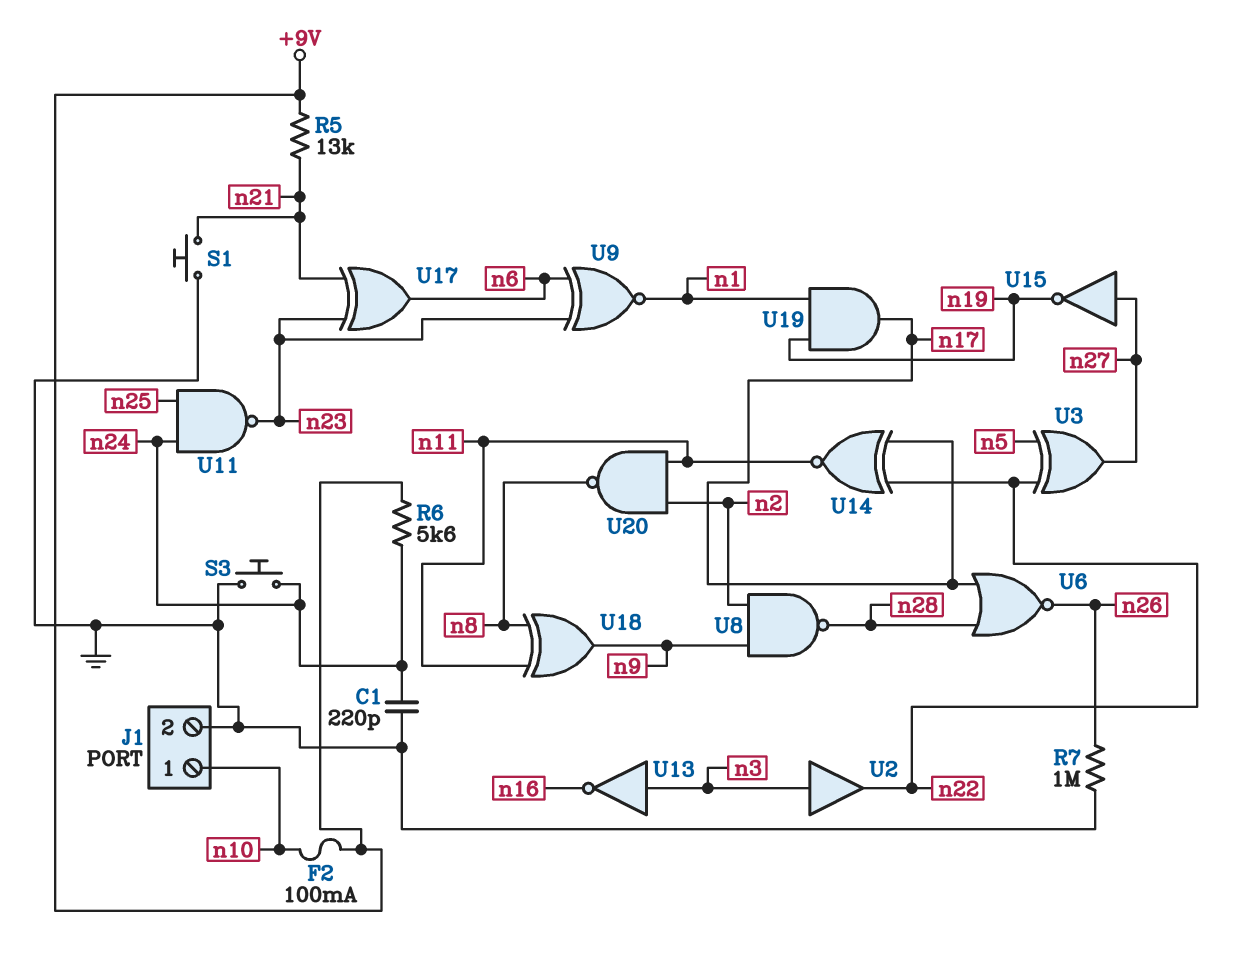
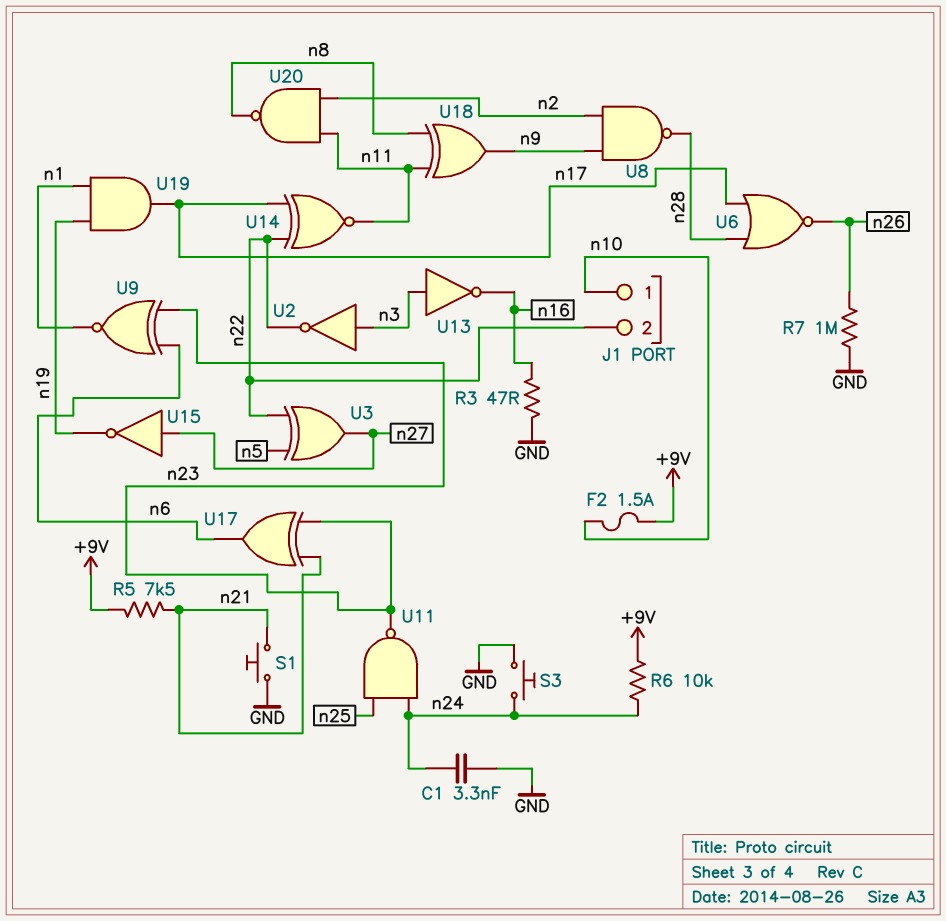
C1: 220pF (GND, n24) -> 3.3nF (GND, n24)
F2: 100mA (+9V, n10) -> 1.5A (+9V, n10)
J1 pin 2: GND -> n22
R3: none -> 47 (GND, n16)
R5: 13k (+9V, n21) -> 7.5k (+9V, n21)
R6: 5.6k (+9V, n24) -> 10k (+9V, n24)
U2: buffer (in n3, out n22) -> NOT (in n3, out n22)

